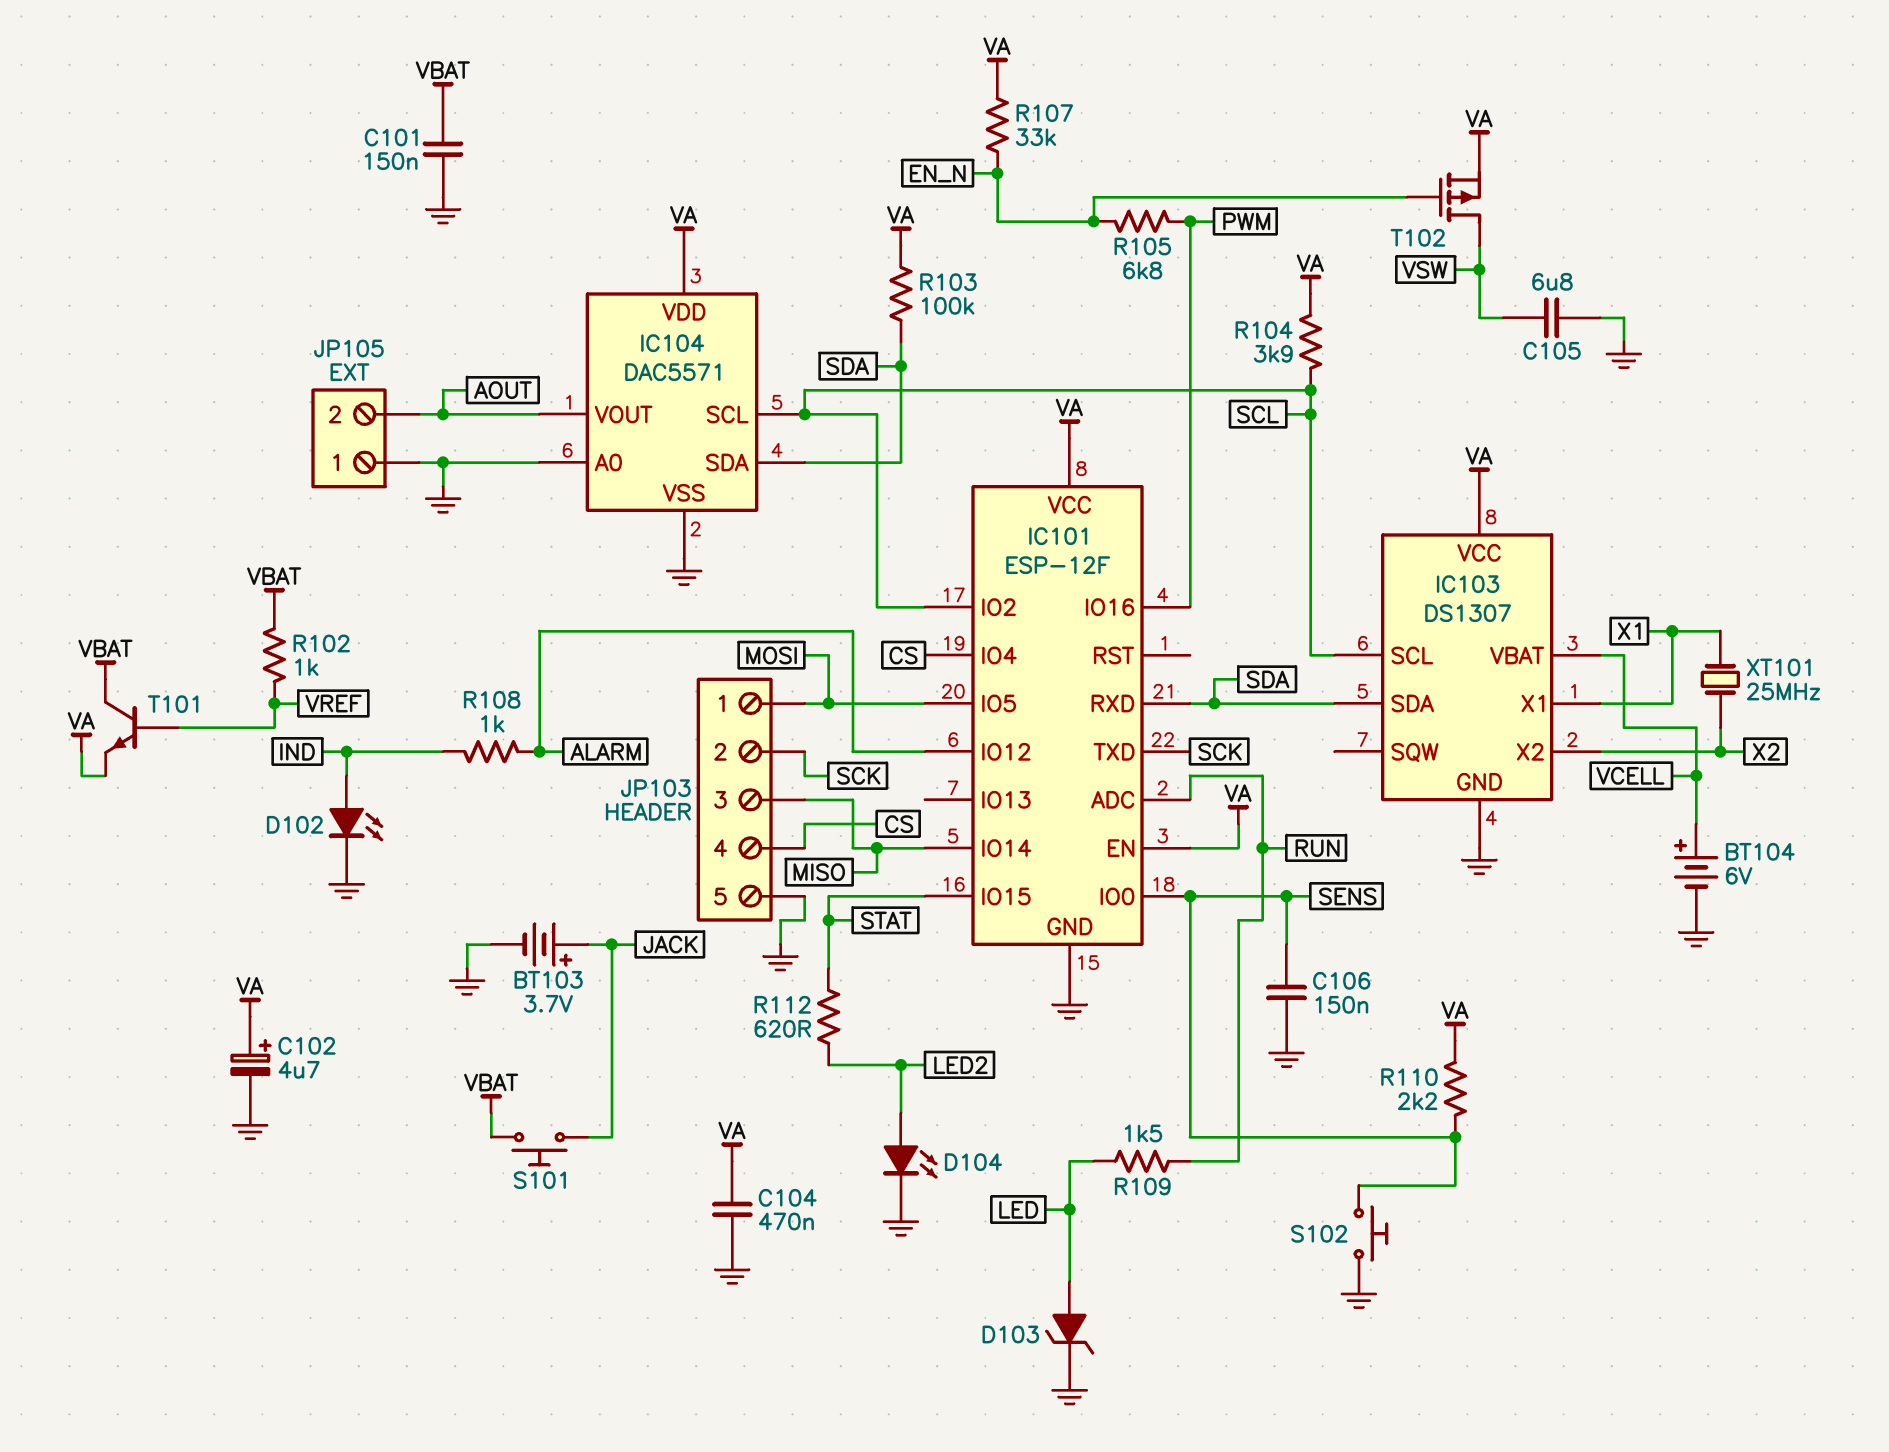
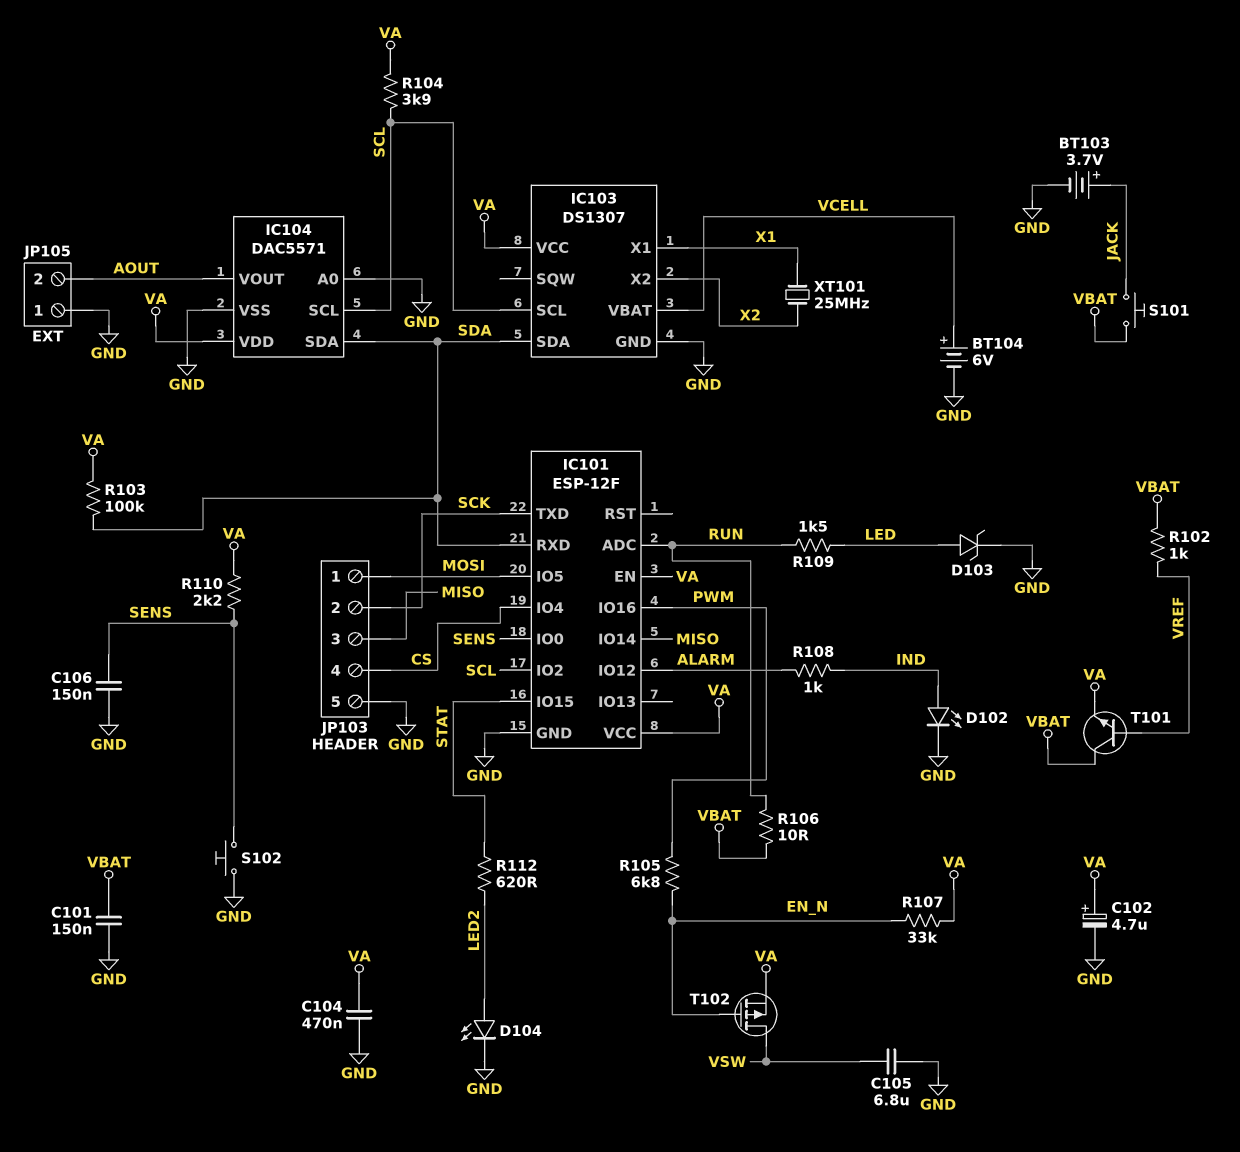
R106: none -> 10 (RUN, VBAT)

